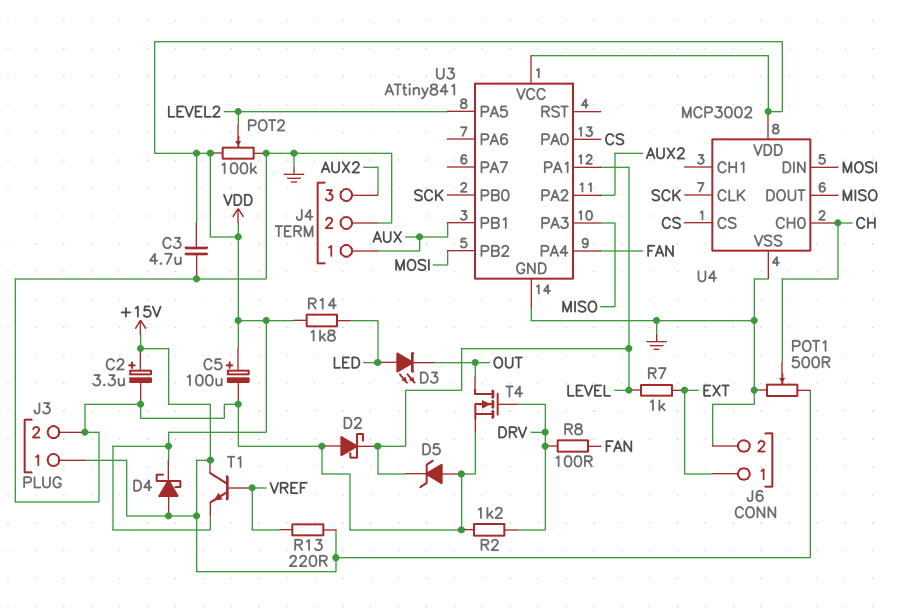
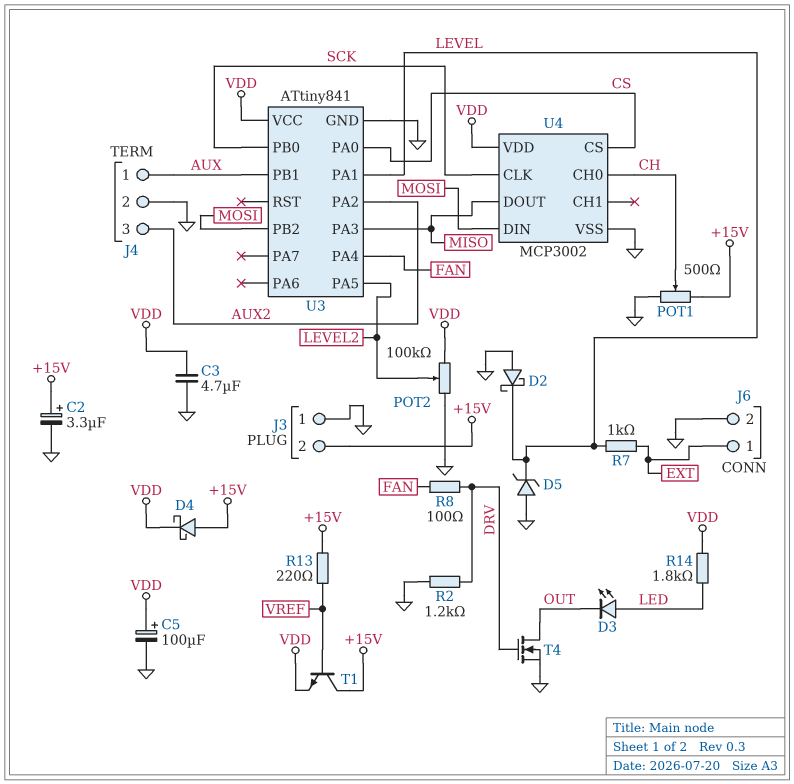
J3 pin 1: +15V -> GND
J3 pin 2: GND -> +15V

